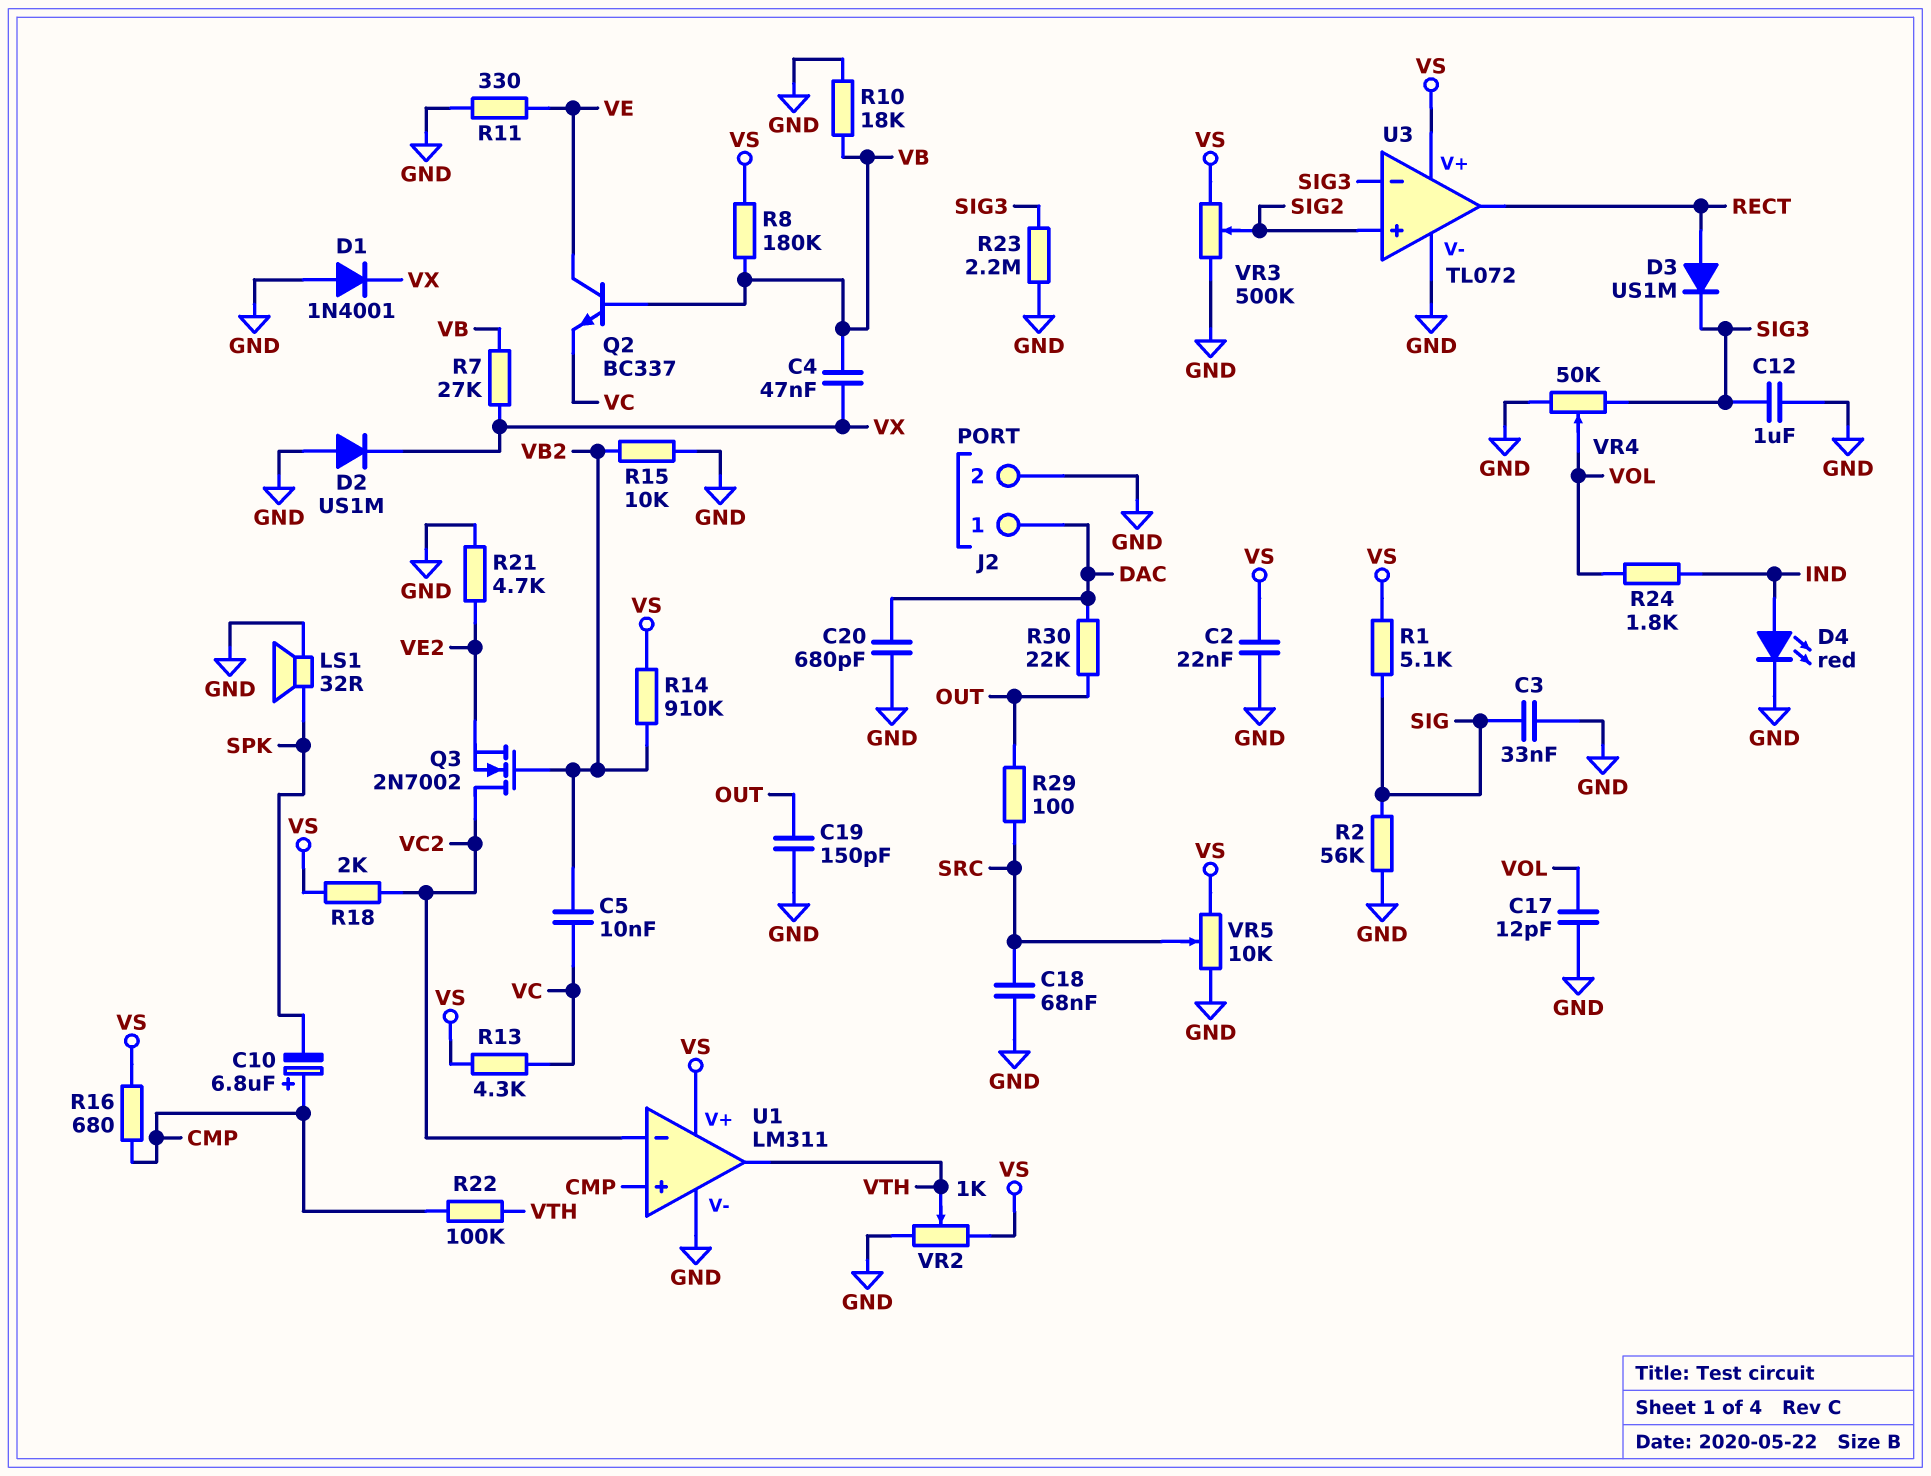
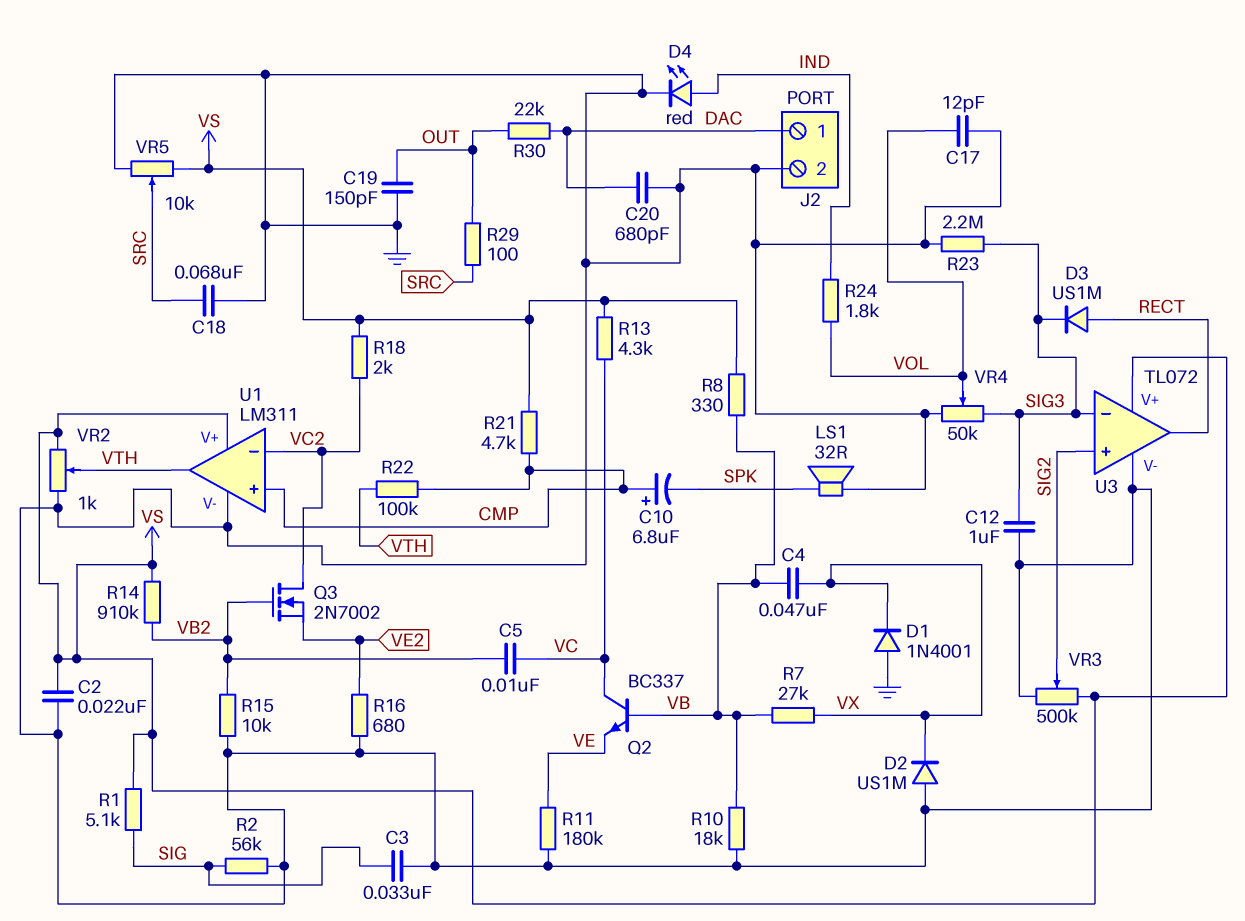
Q2: NPN BC337 (B VB, C VE, E VC) -> NPN BC337 (B VB, C VC, E VE)
R8: 180k (VB, VS) -> 330 (VB, VS)
R11: 330 (GND, VE) -> 180k (GND, VE)
R16: 680 (CMP, VS) -> 680 (GND, VE2)
R21: 4.7k (GND, VE2) -> 4.7k (CMP, VS)

